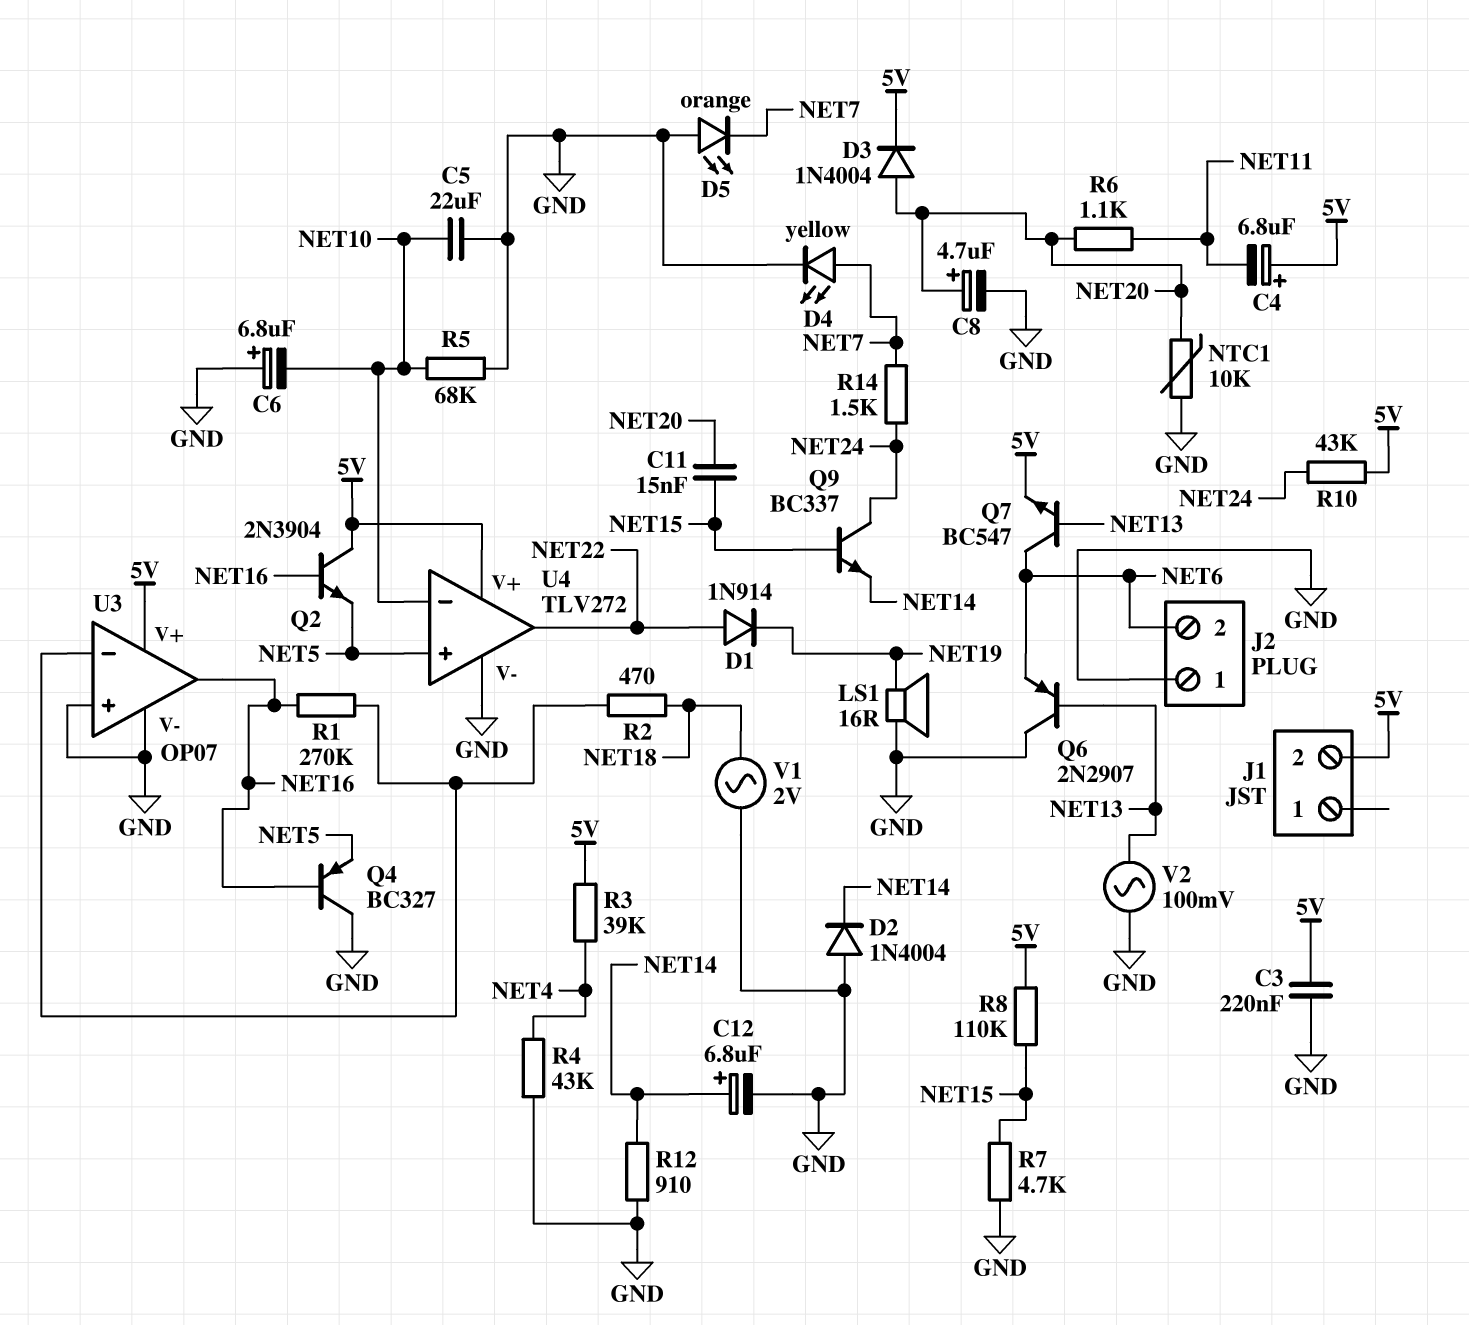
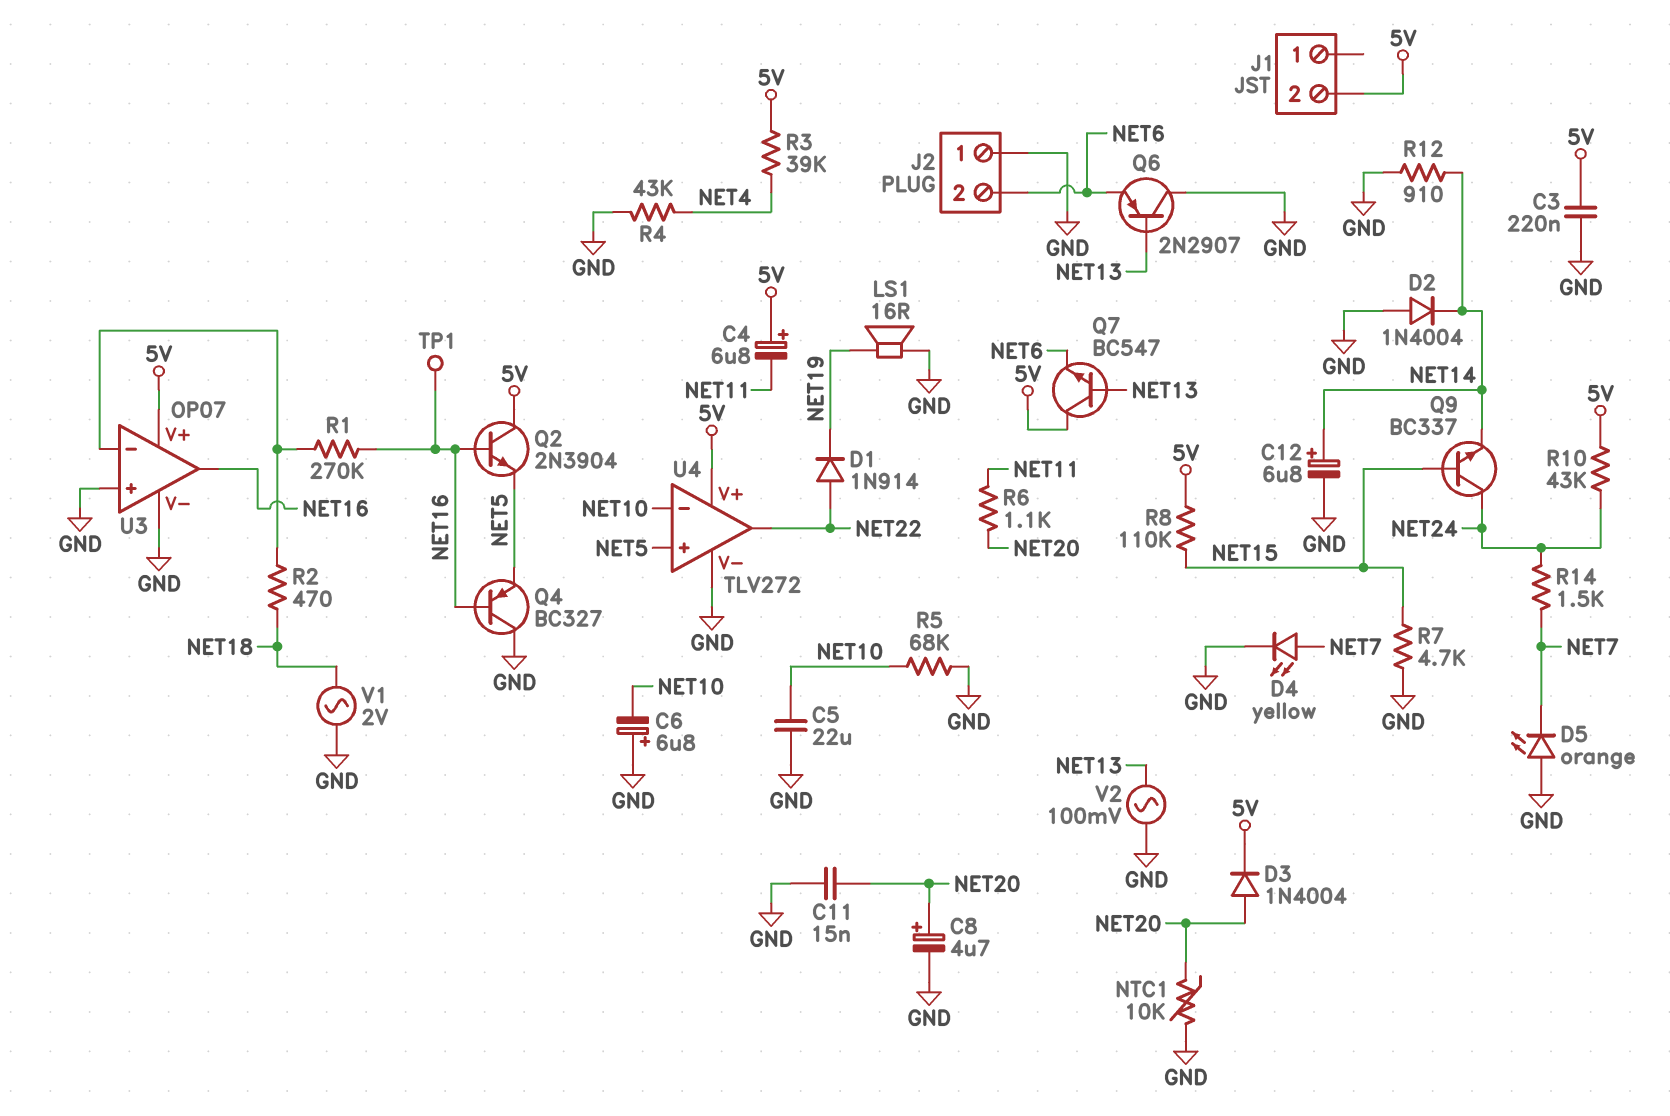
C11: 15nF (NET15, NET20) -> 15nF (GND, NET20)
Q7: NPN BC547 (B NET13, C NET6, E 5V) -> NPN BC547 (B NET13, C 5V, E NET6)
TP1: none -> test point (NET16)

